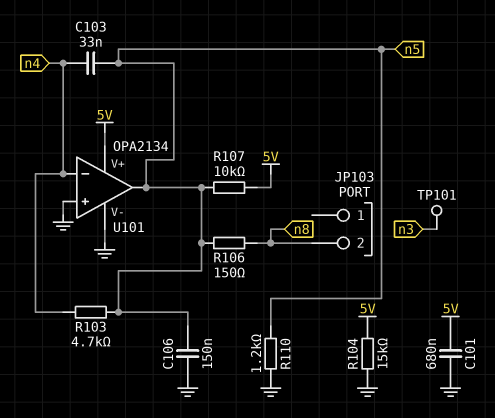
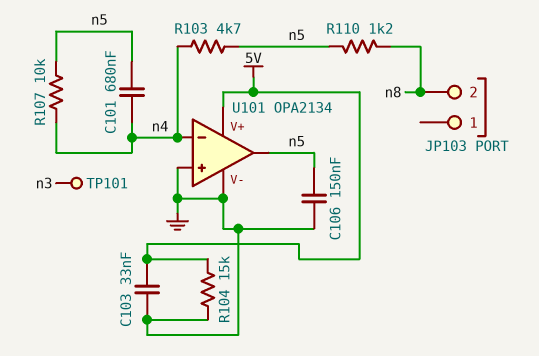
C101: 680nF (5V, GND) -> 680nF (n4, n5)
C103: 33nF (n4, n5) -> 33nF (5V, GND)
R106: 150 (n5, n8) -> none
R107: 10k (5V, n5) -> 10k (n4, n5)
R110: 1.2k (GND, n5) -> 1.2k (n5, n8)

